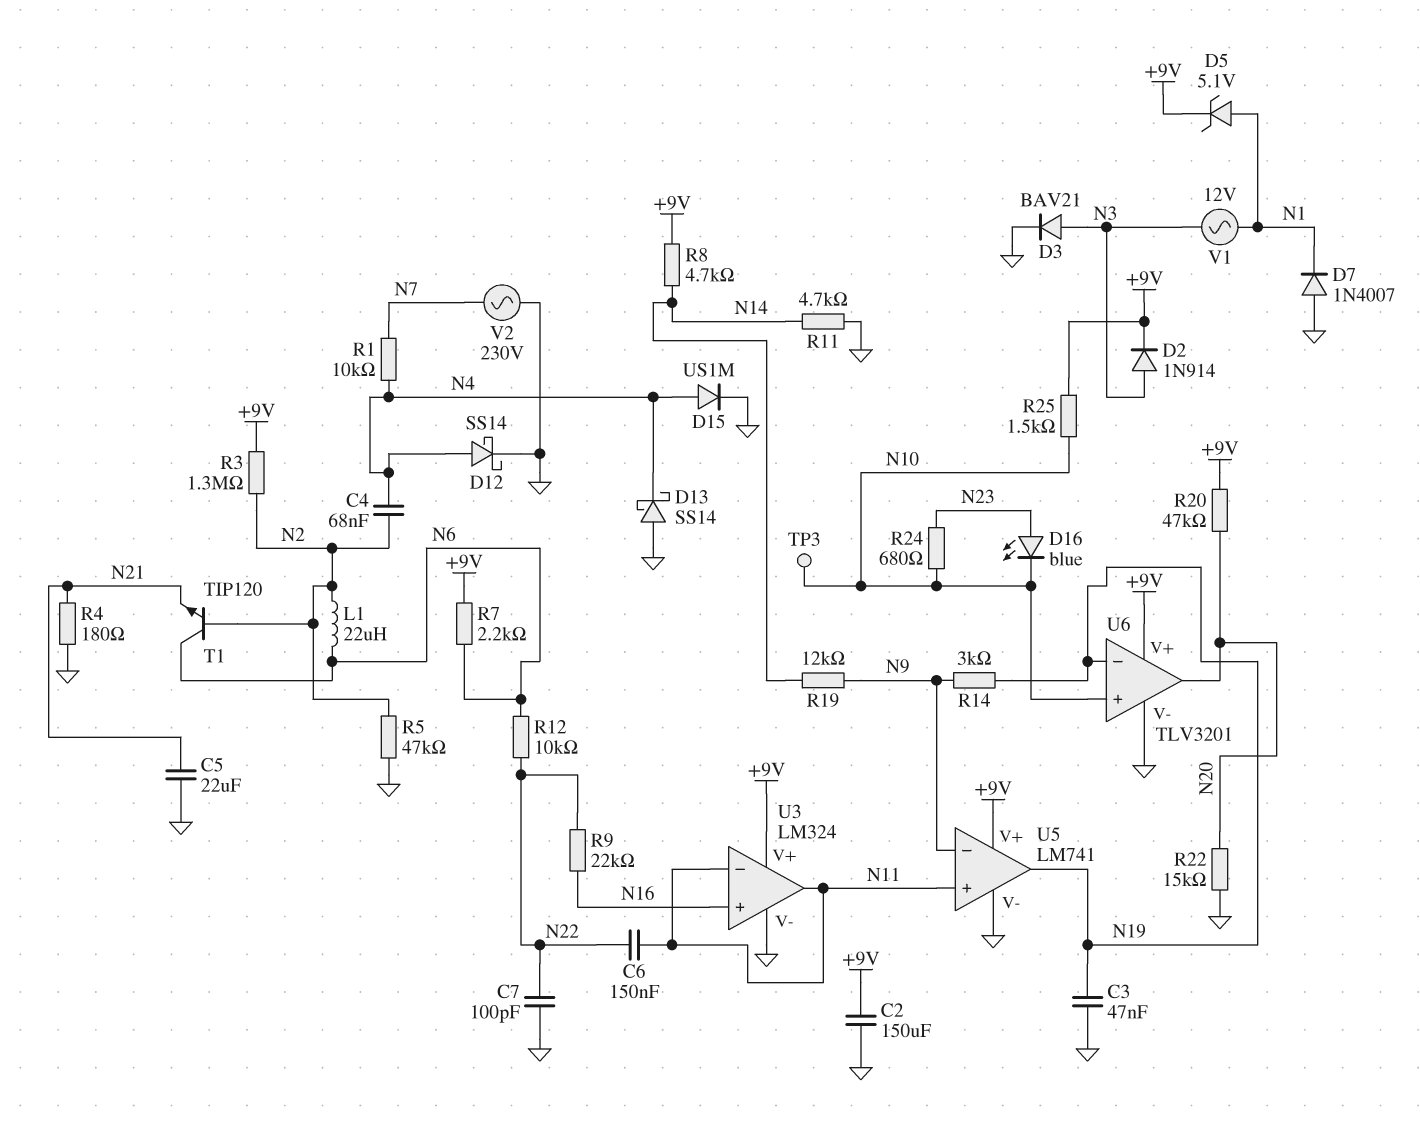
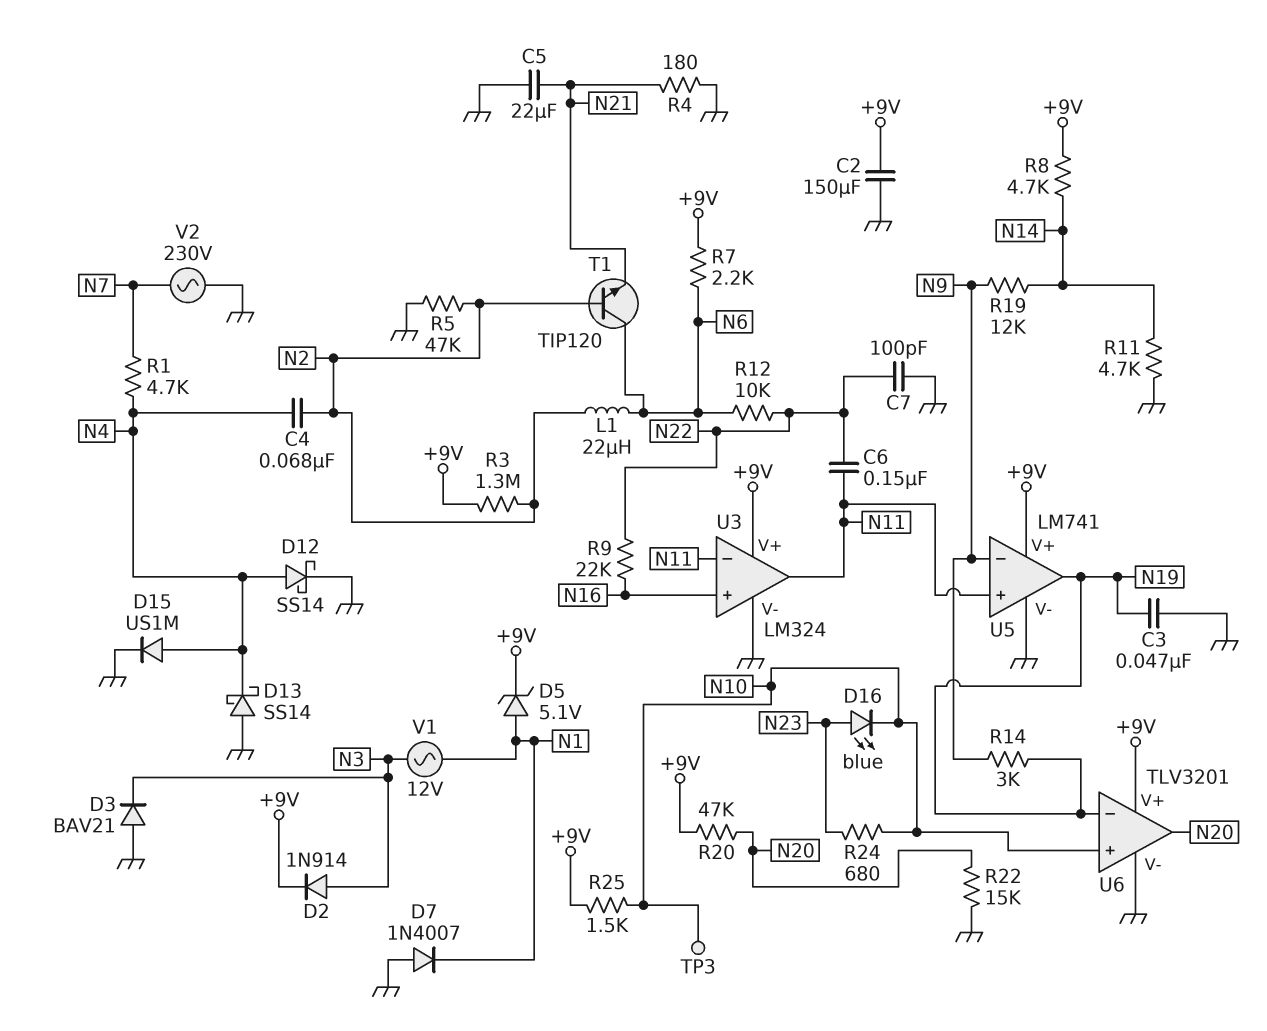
D3: diode BAV21 (A N3, K GND) -> diode BAV21 (A GND, K N3)
R1: 10k (N4, N7) -> 4.7k (N4, N7)

